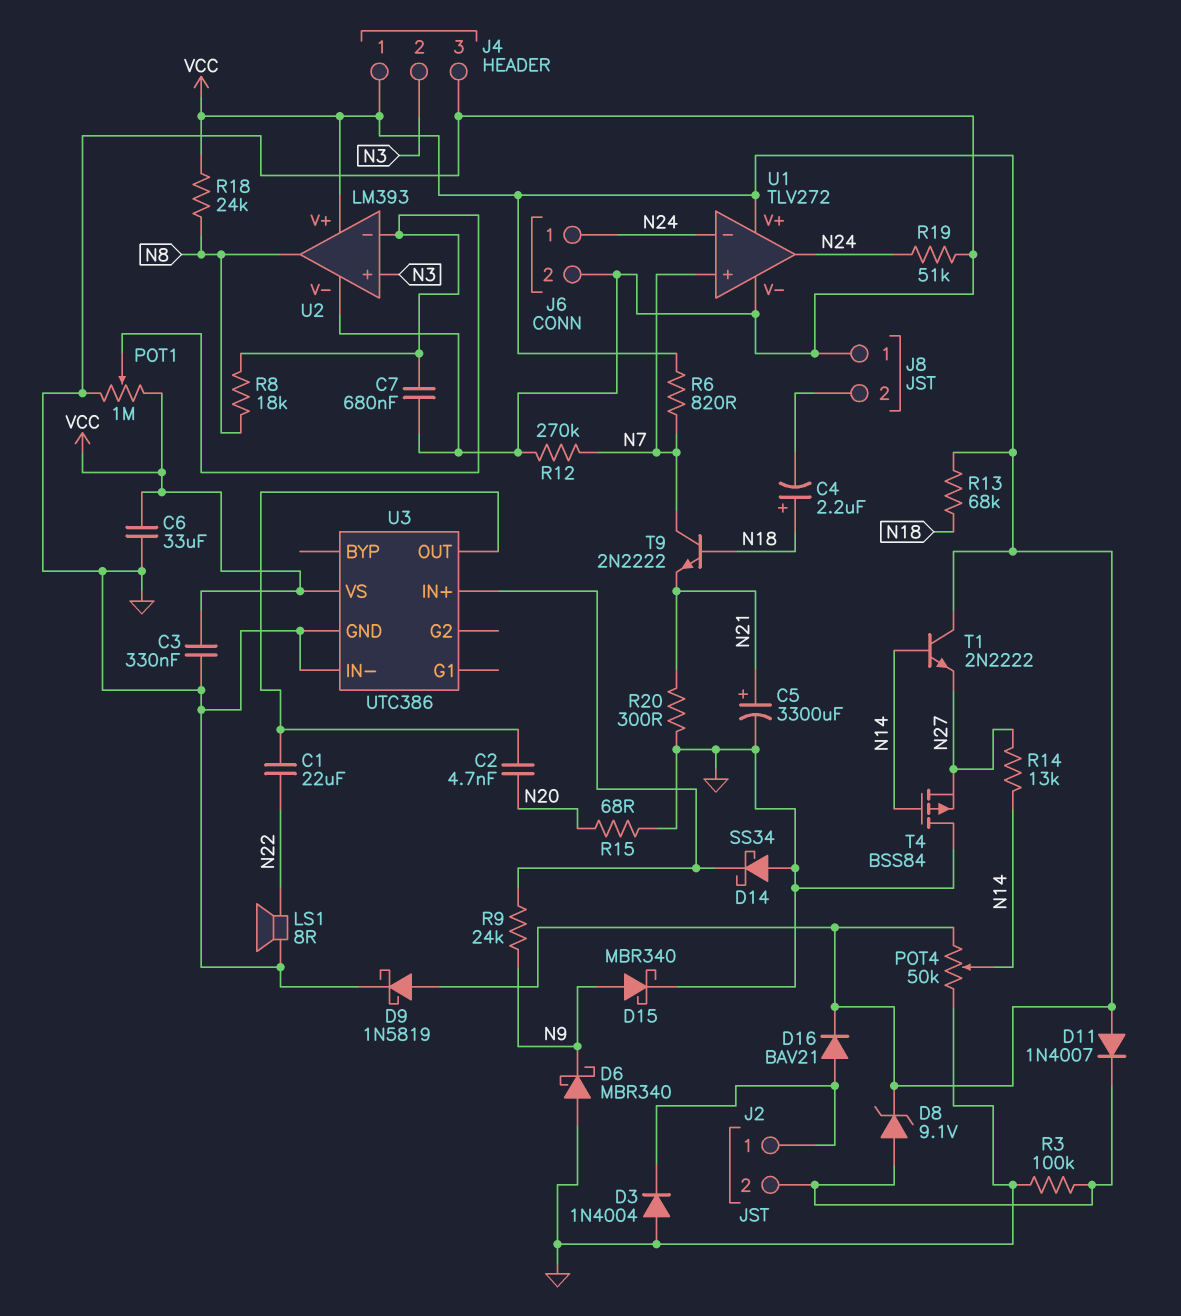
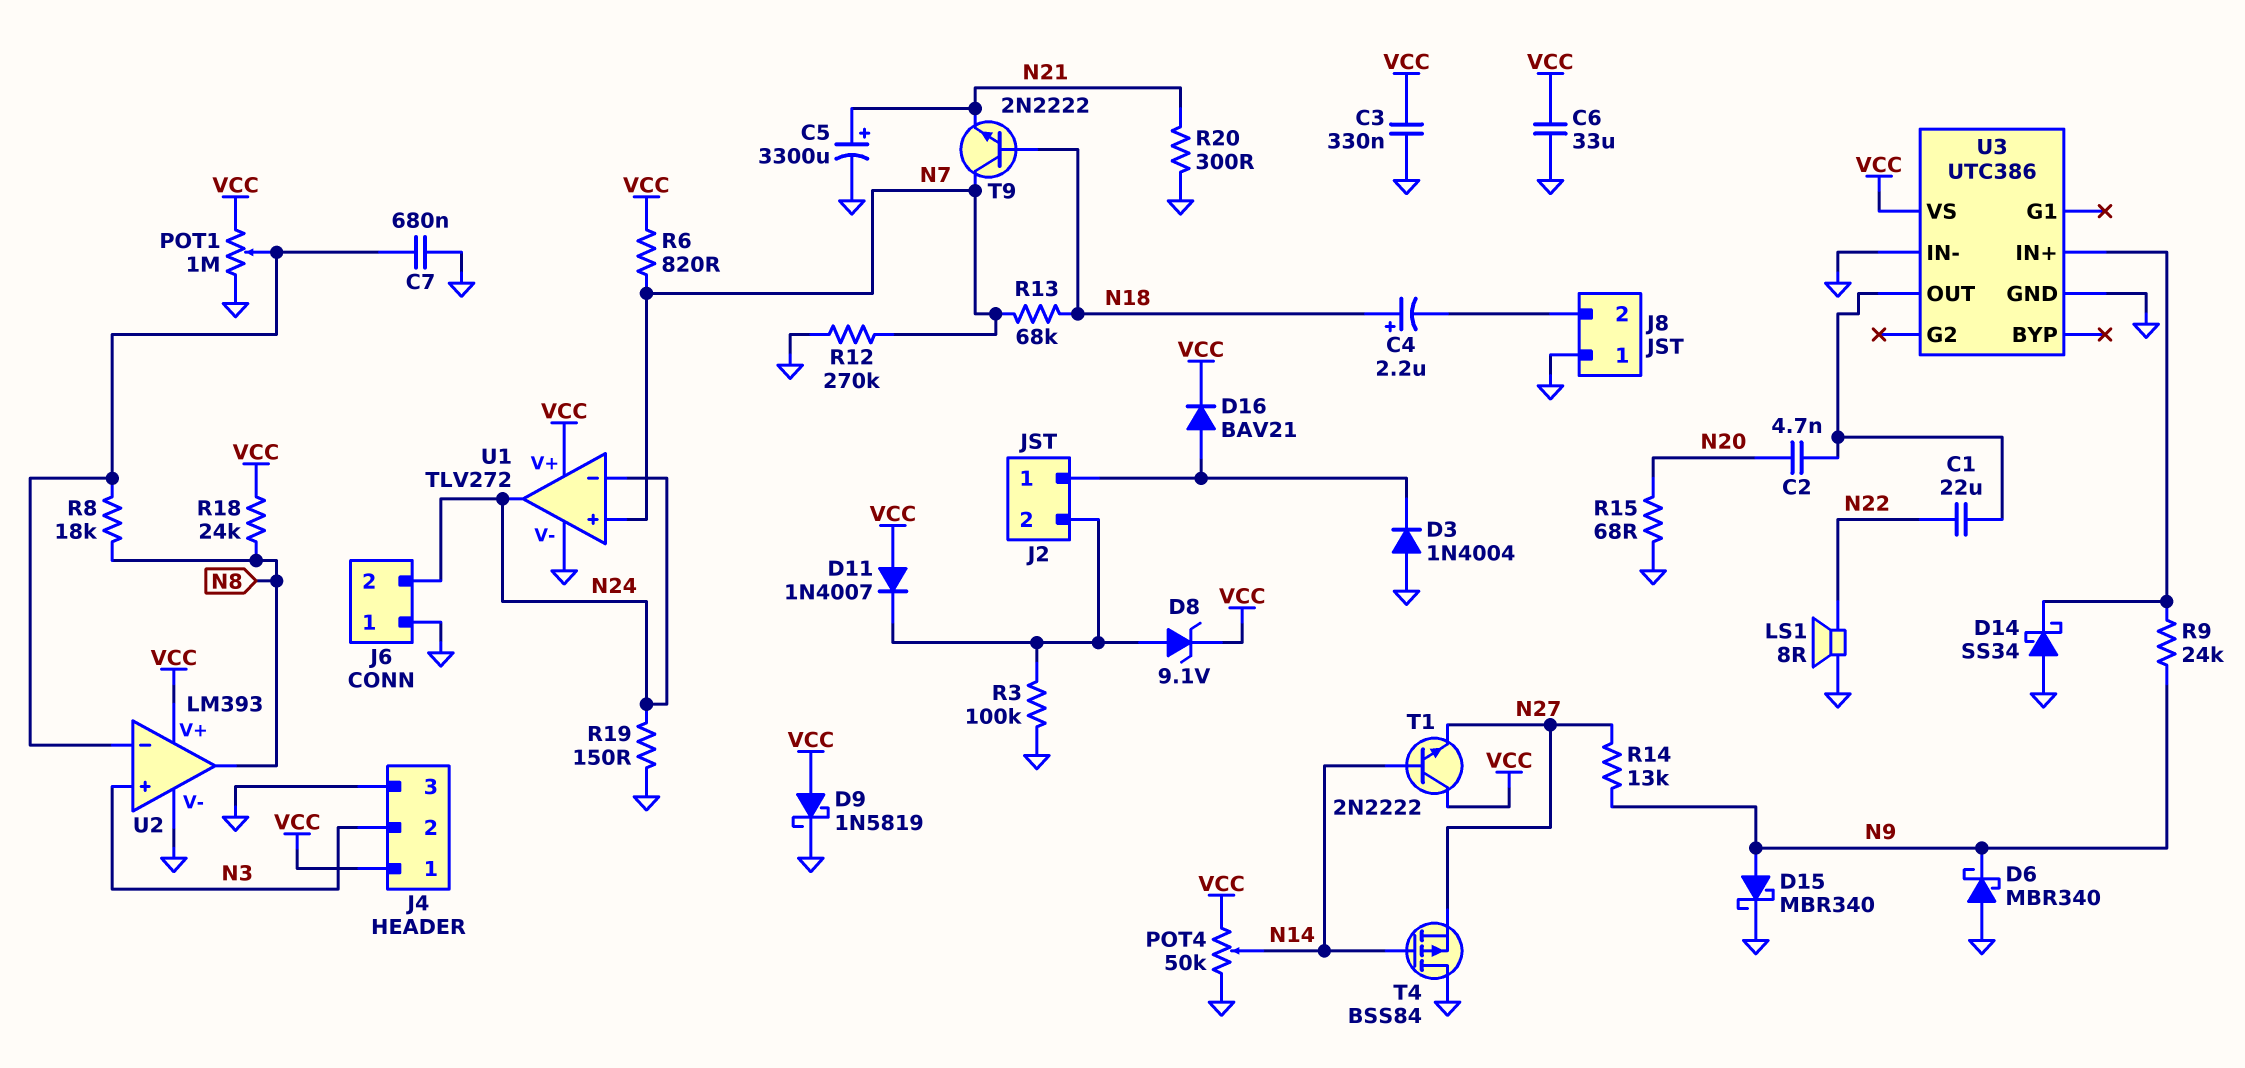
J6 pin 1: N24 -> GND
J6 pin 2: GND -> N24
R13: 68k (N18, VCC) -> 68k (N7, N18)
R14: 13k (N14, N27) -> 13k (N9, N27)
R19: 51k (GND, N24) -> 150 (GND, N24)

